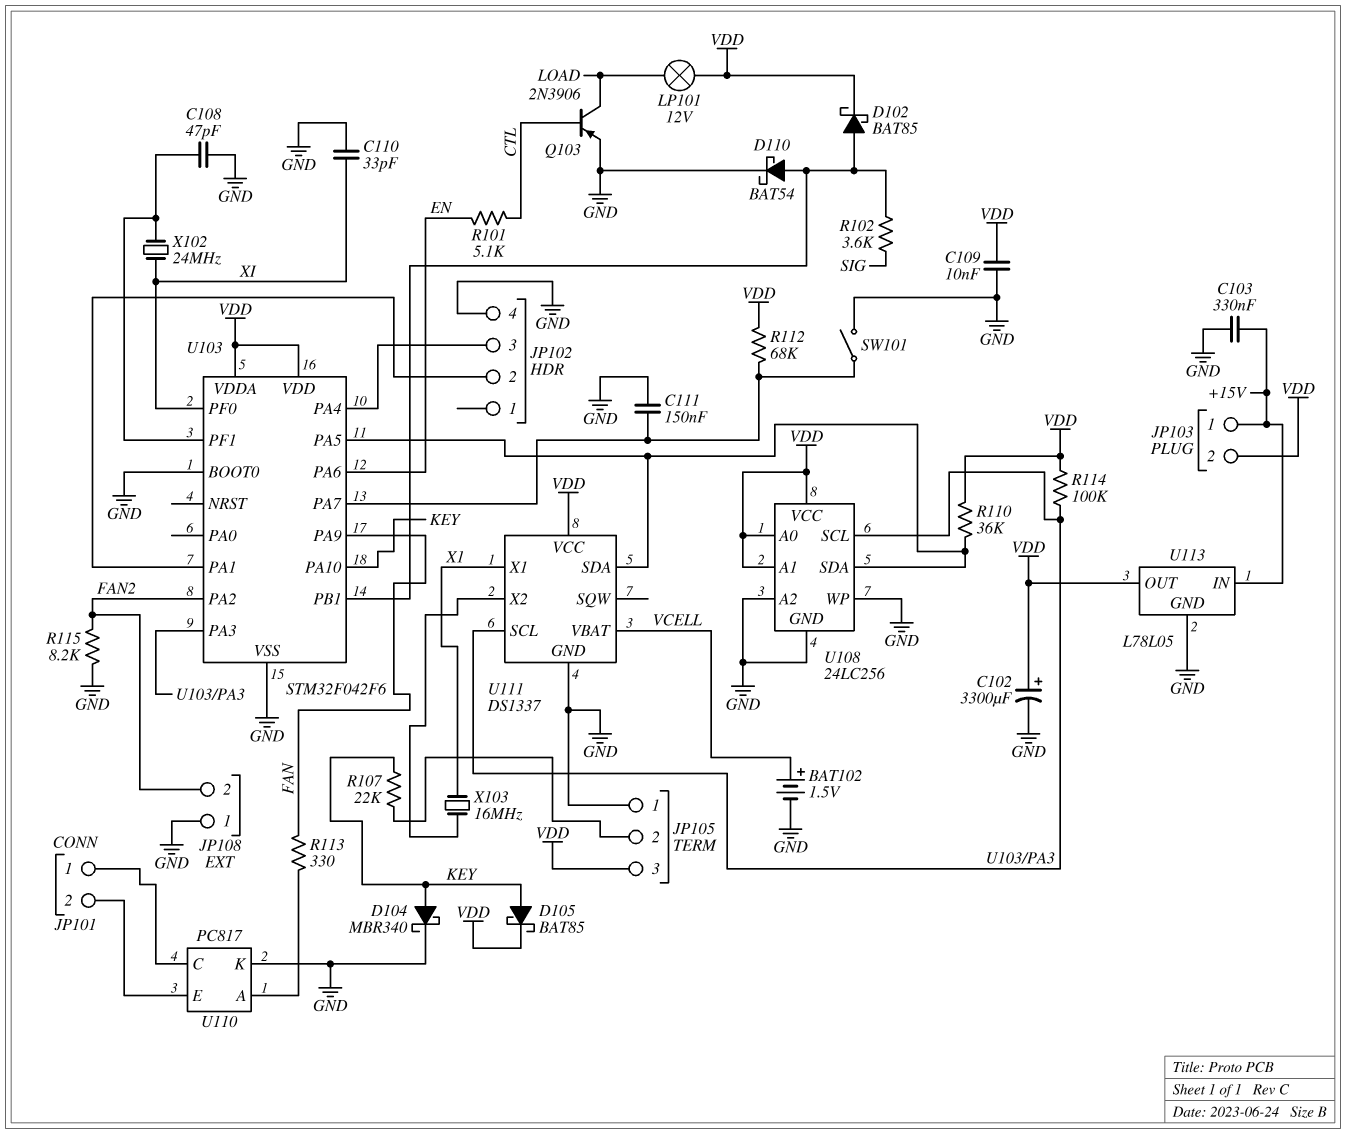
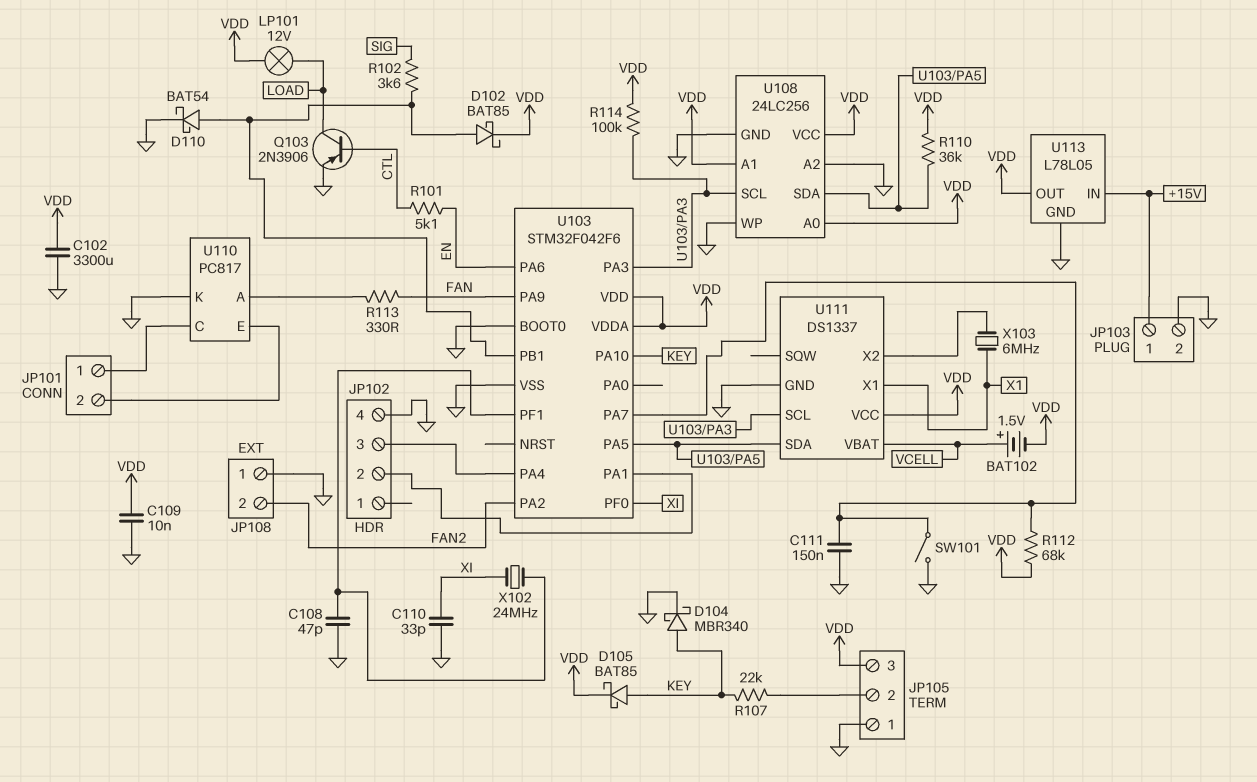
BAT102: 1.5V (plus VCELL, minus GND) -> 1.5V (plus VCELL, minus VDD)
C102: 3300uF (plus VDD, minus GND) -> 3300uF (GND, VDD)
C103: 330nF (+15V, GND) -> none
JP103 pin 2: VDD -> GND
R115: 8.2k (FAN2, GND) -> none
X103: 16MHz (U111/X2, X1) -> 6MHz (U111/X2, X1)

